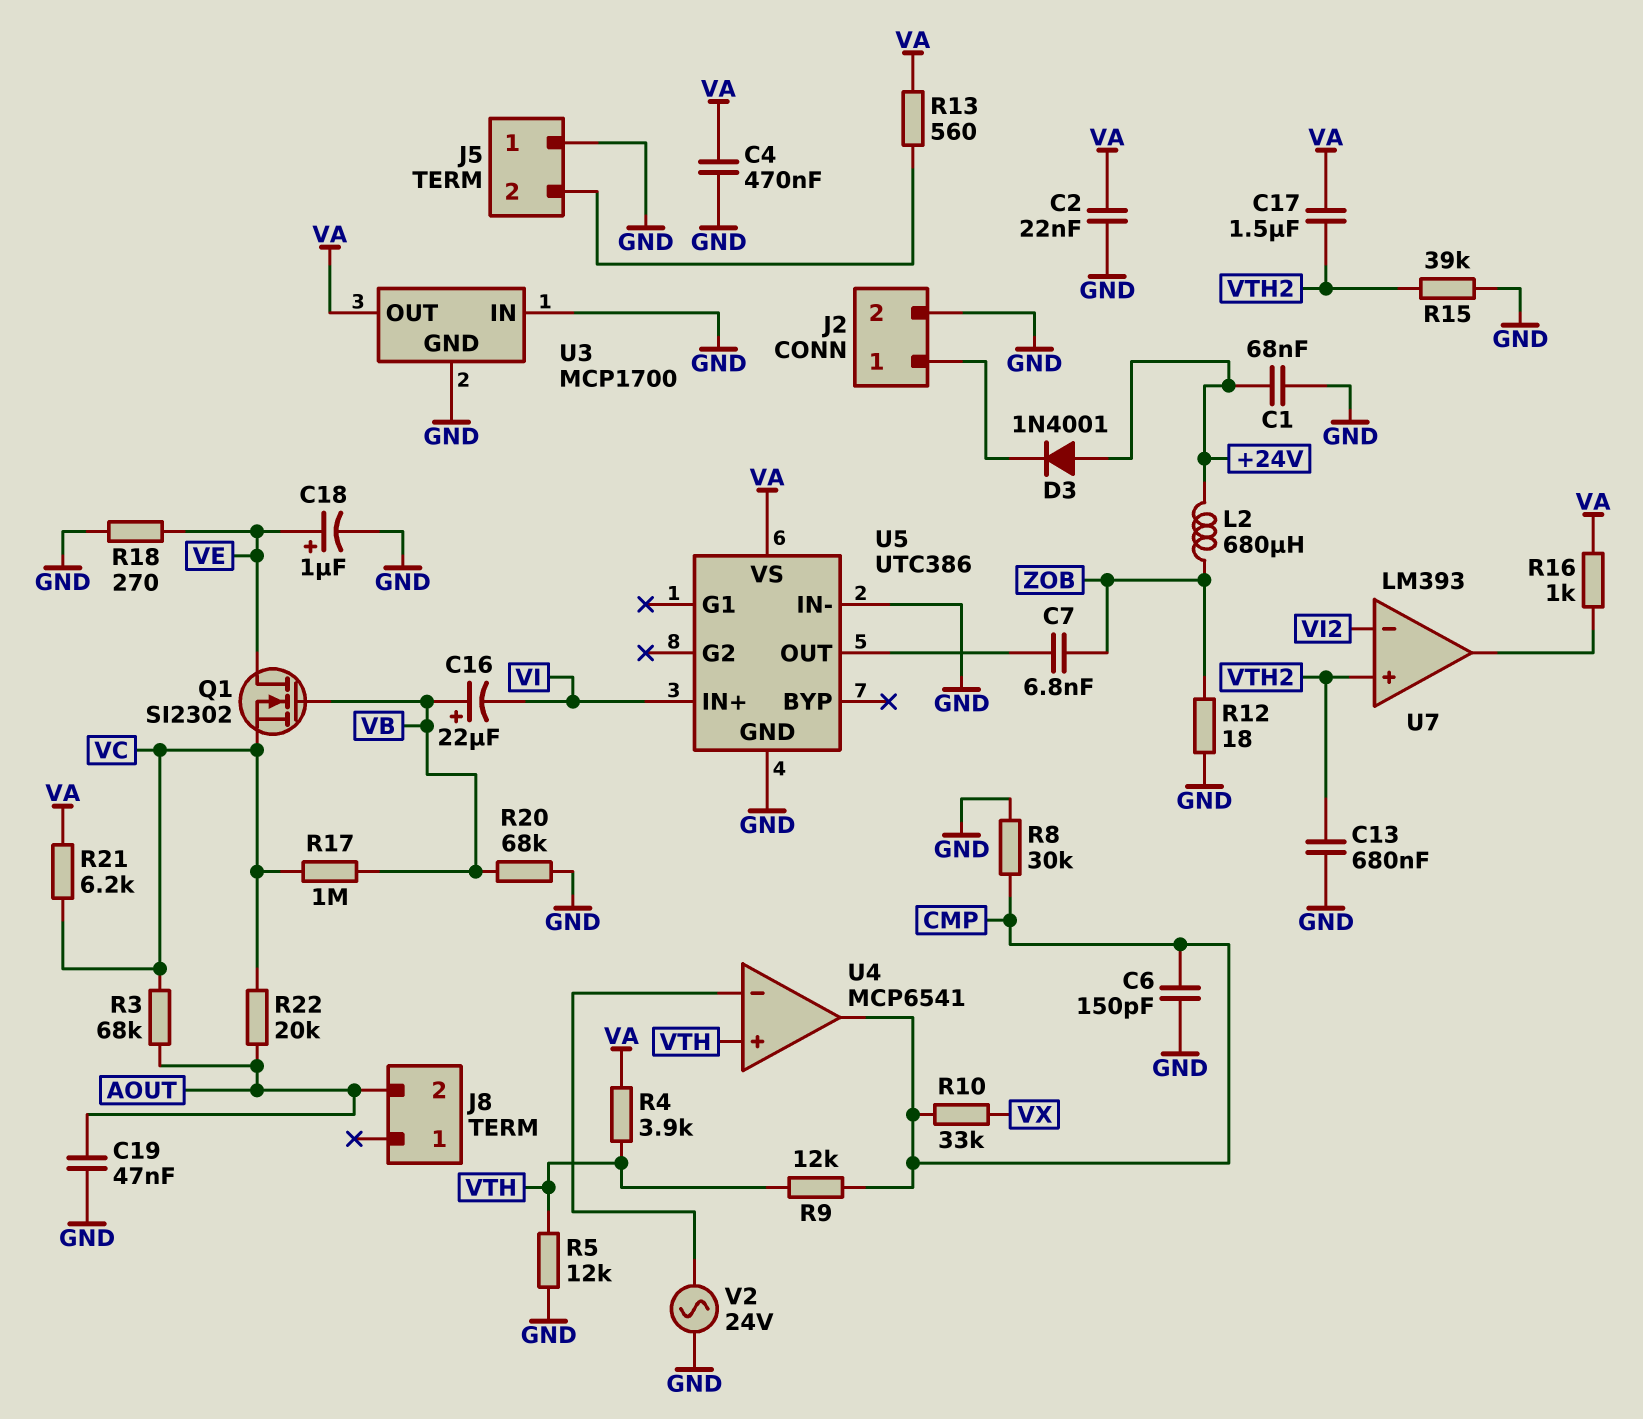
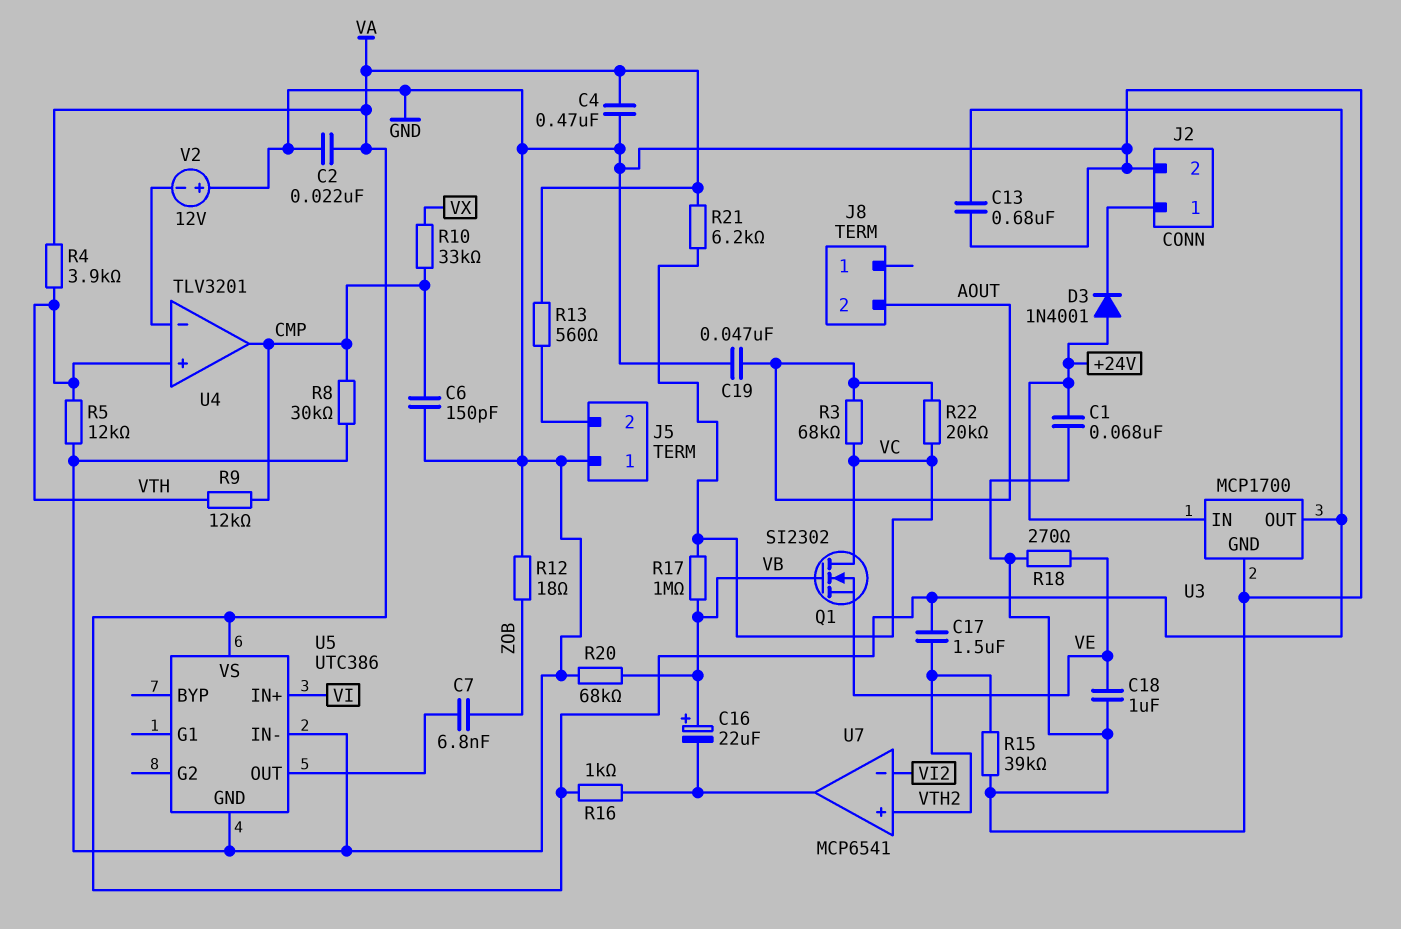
C13: 680nF (GND, VTH2) -> 680nF (GND, VA)
C16: 22uF (plus VB, minus VI) -> 22uF (plus VB, minus U7/out)
C18: 1uF (plus VE, minus GND) -> 1uF (GND, VE)
L2: 680uH (+24V, ZOB) -> none
Q1: NMOS SI2302 (G VB, D VE, S VC) -> NMOS SI2302 (G VB, D VC, S VE)
U3 pin IN: GND -> +24V
U4: MCP6541 -> TLV3201
U7: LM393 -> MCP6541
V2: AC 24V (GND, U4/in-) -> 12V (plus GND, minus U4/in-)

